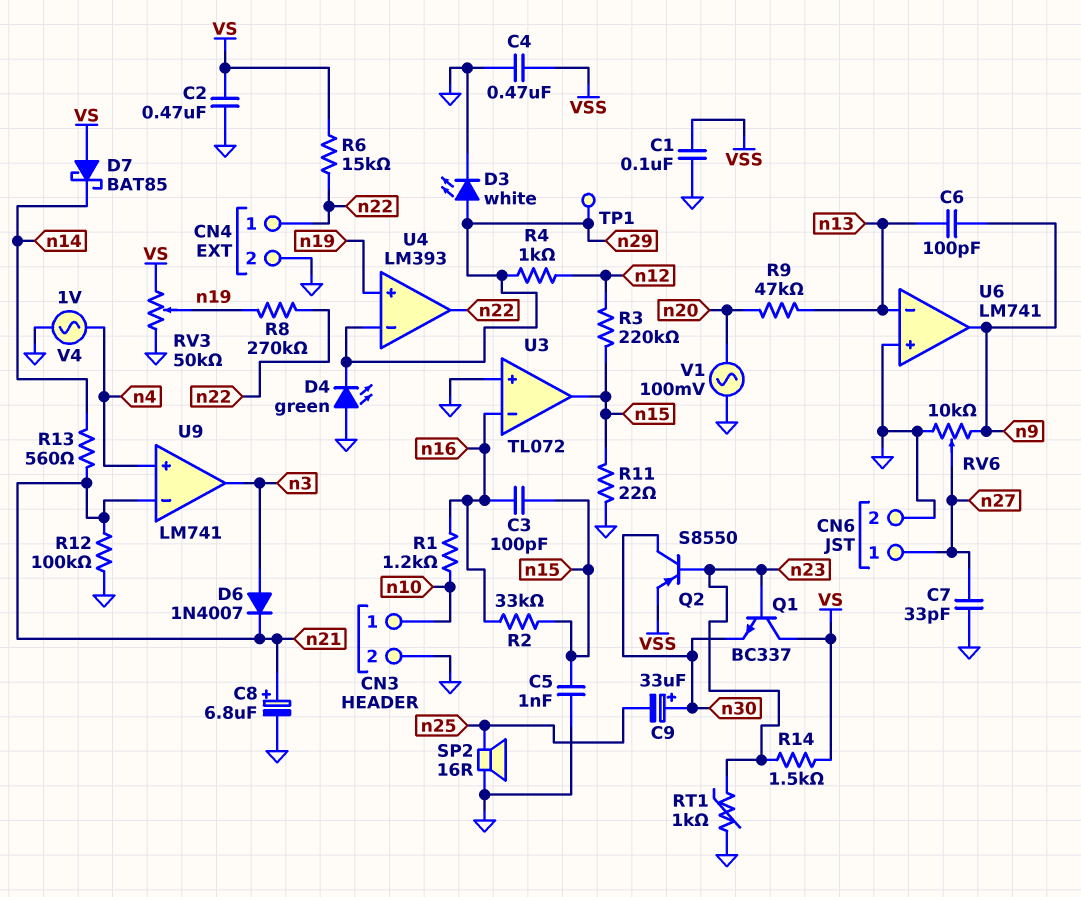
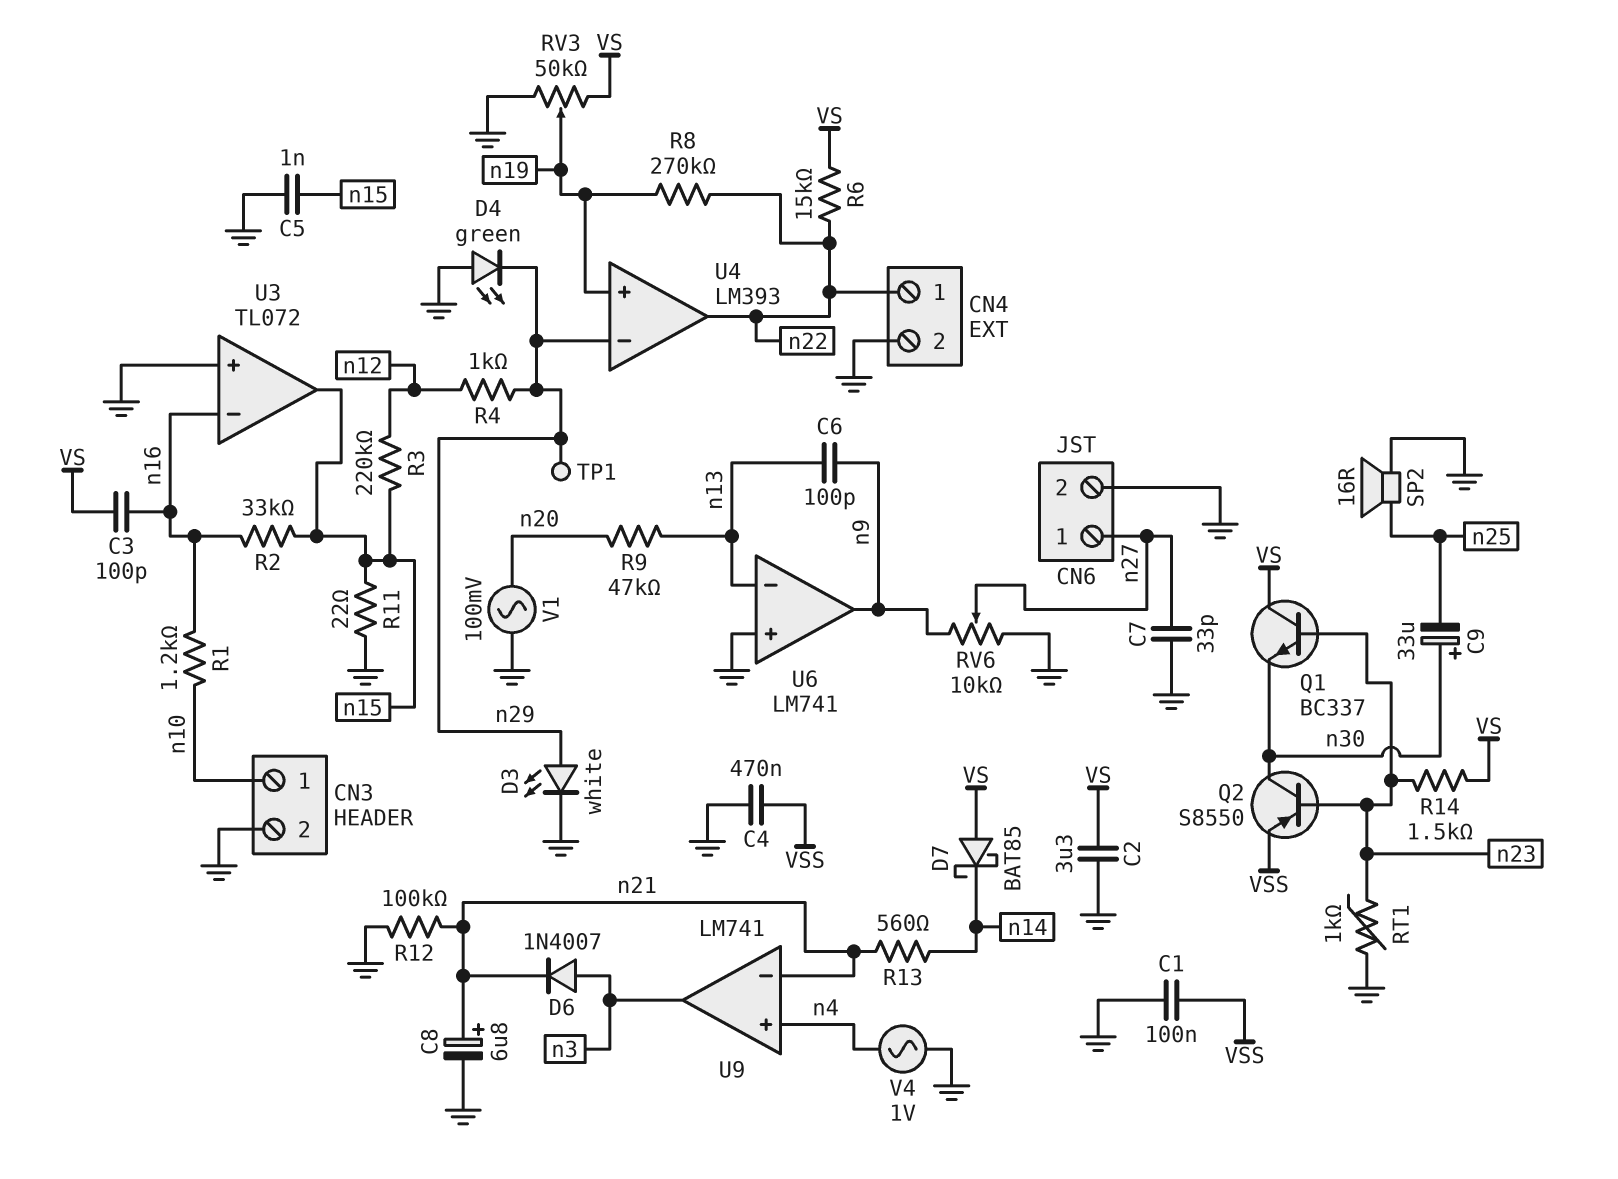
C2: 470nF (GND, VS) -> 3.3uF (GND, VS)
C3: 100pF (n15, n16) -> 100pF (VS, n16)

